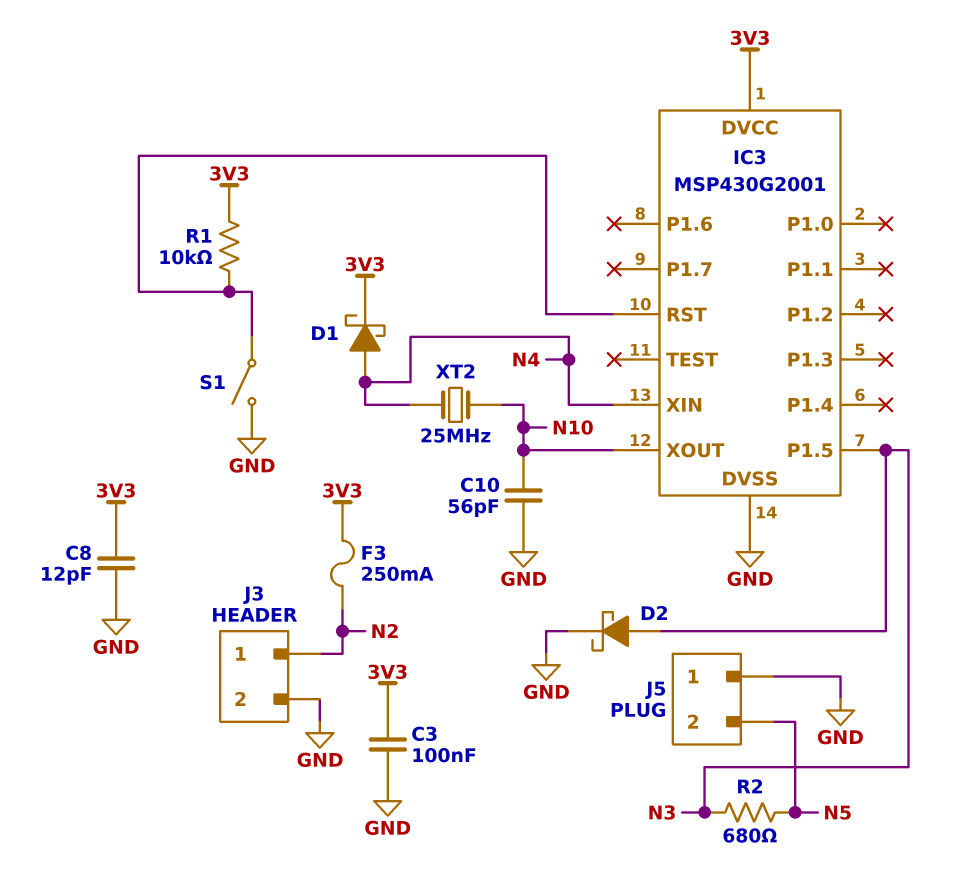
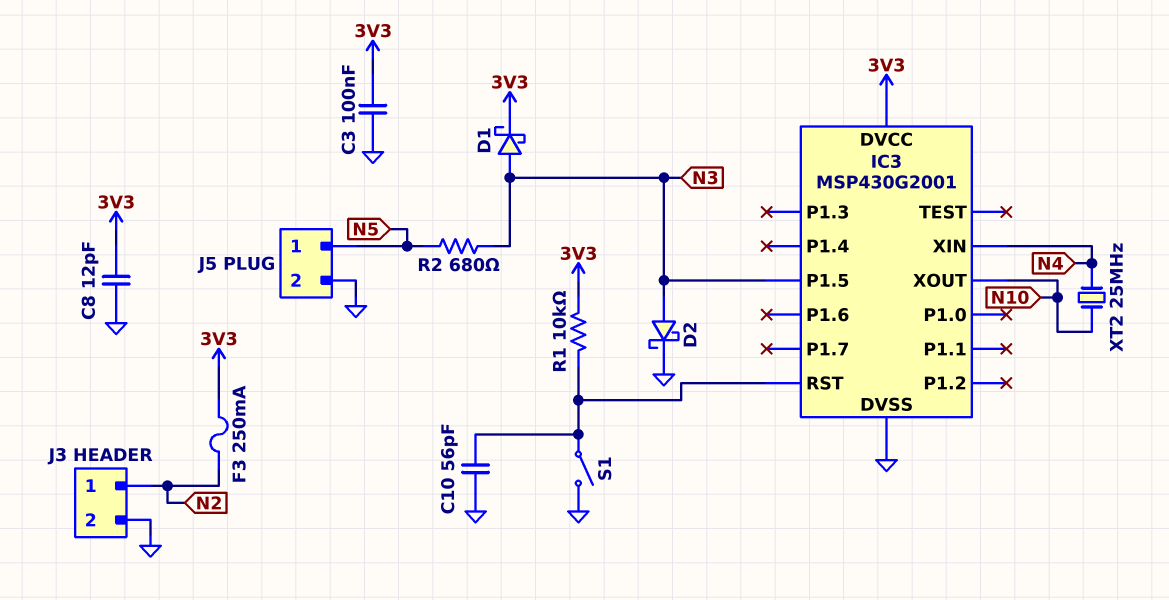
C10: 56pF (GND, N10) -> 56pF (GND, IC3/RST)
D1: schottky (A N4, K 3V3) -> schottky (A N3, K 3V3)
J5 pin 1: GND -> N5
J5 pin 2: N5 -> GND

